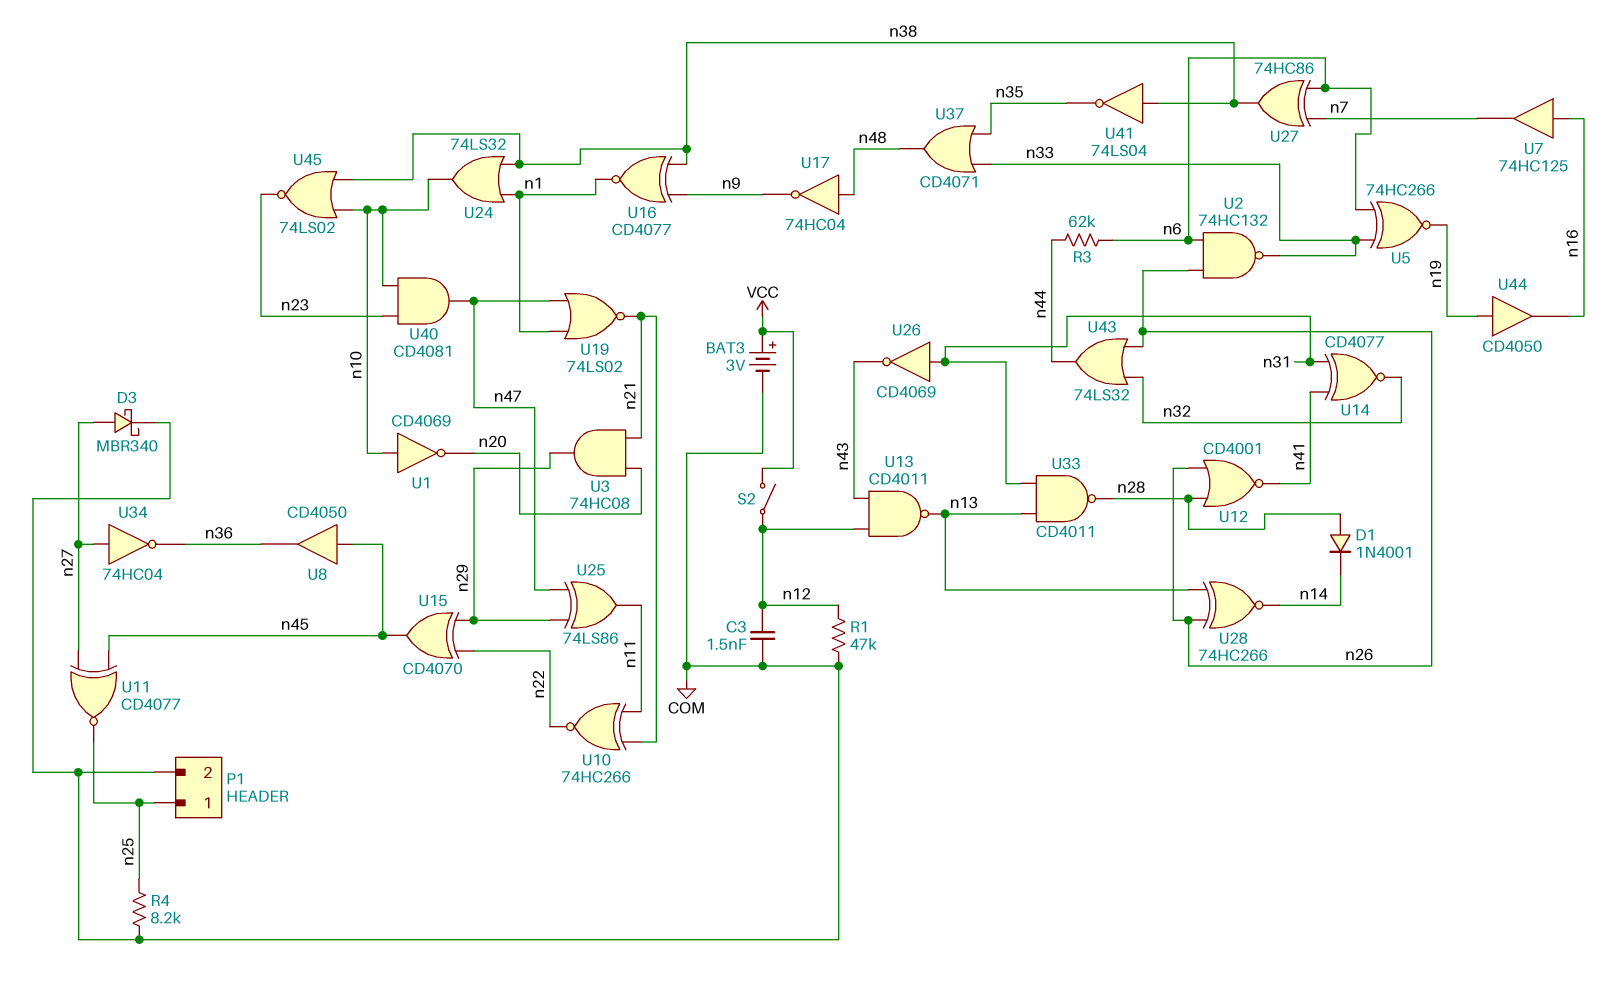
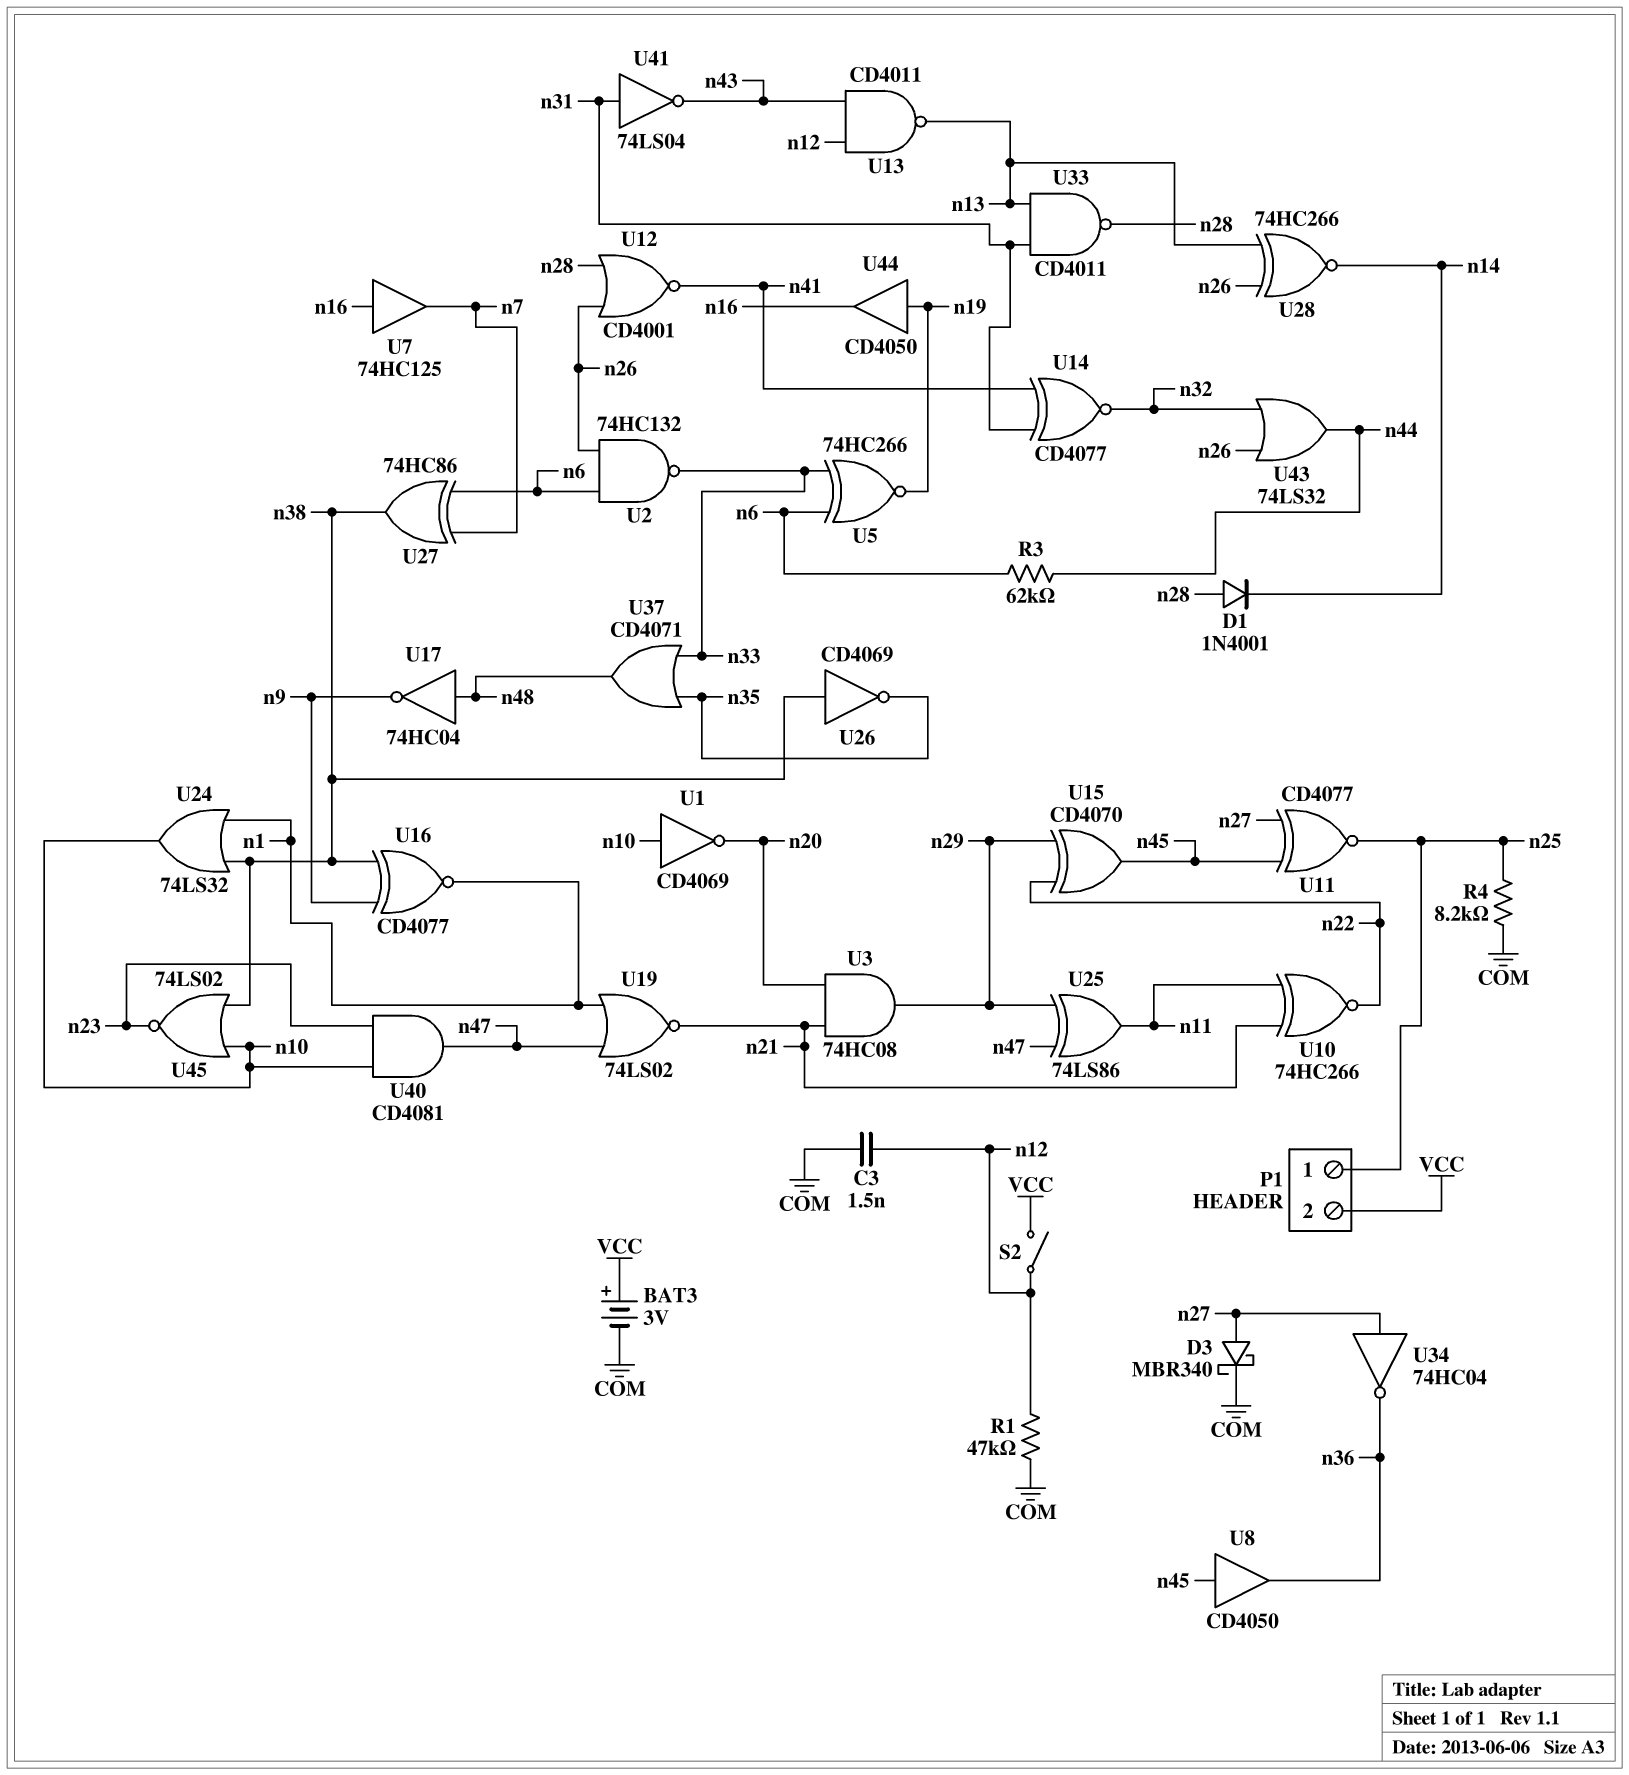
P1 pin 2: COM -> VCC
U26: NOT CD4069 (in n31, out n43) -> NOT CD4069 (in n38, out n35)
U41: NOT 74LS04 (in n38, out n35) -> NOT 74LS04 (in n31, out n43)

